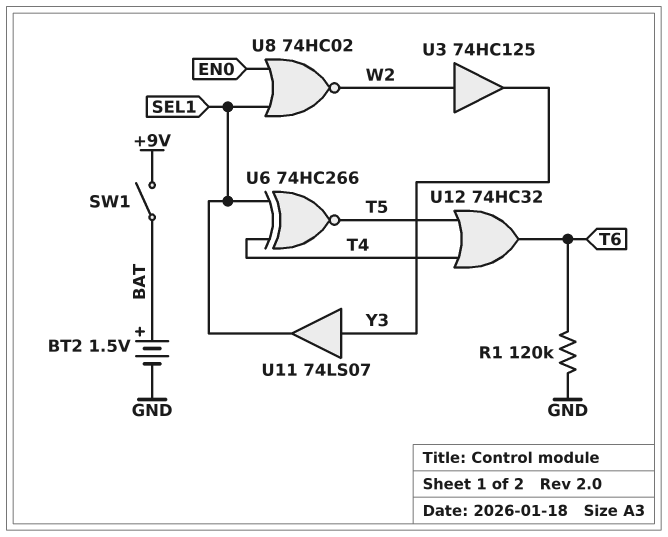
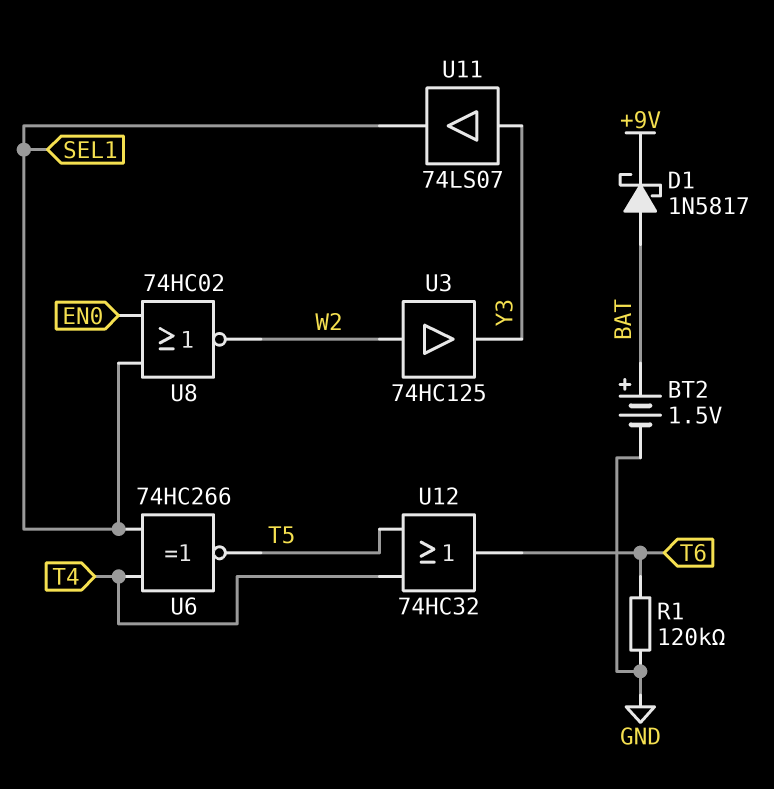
D1: none -> schottky 1N5817 (A BAT, K +9V)
SW1: switch (+9V, BAT) -> none

